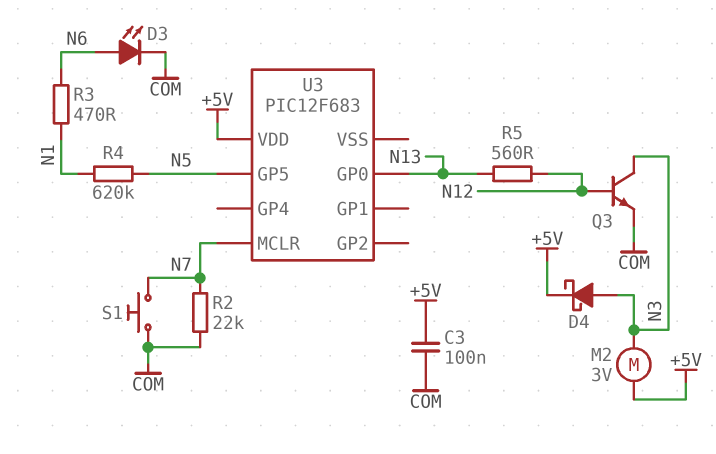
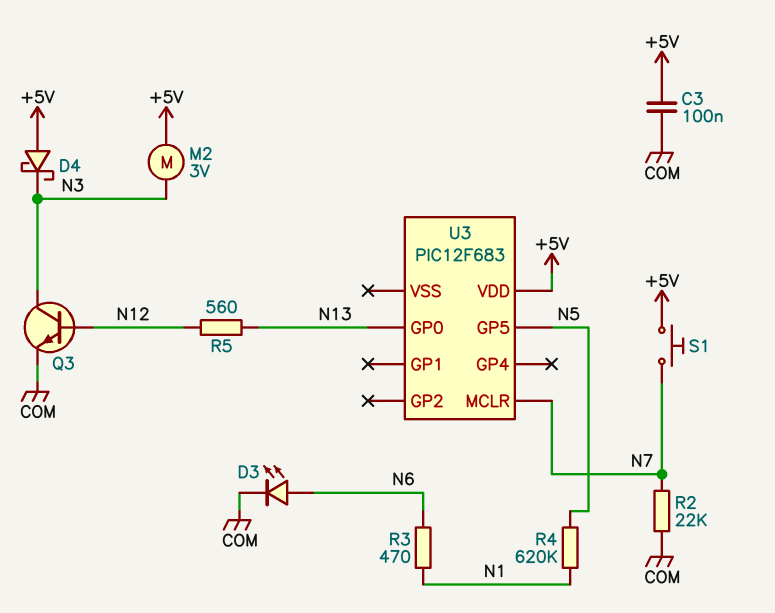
D4: schottky (A N3, K +5V) -> schottky (A +5V, K N3)
S1: button (COM, N7) -> button (+5V, N7)

